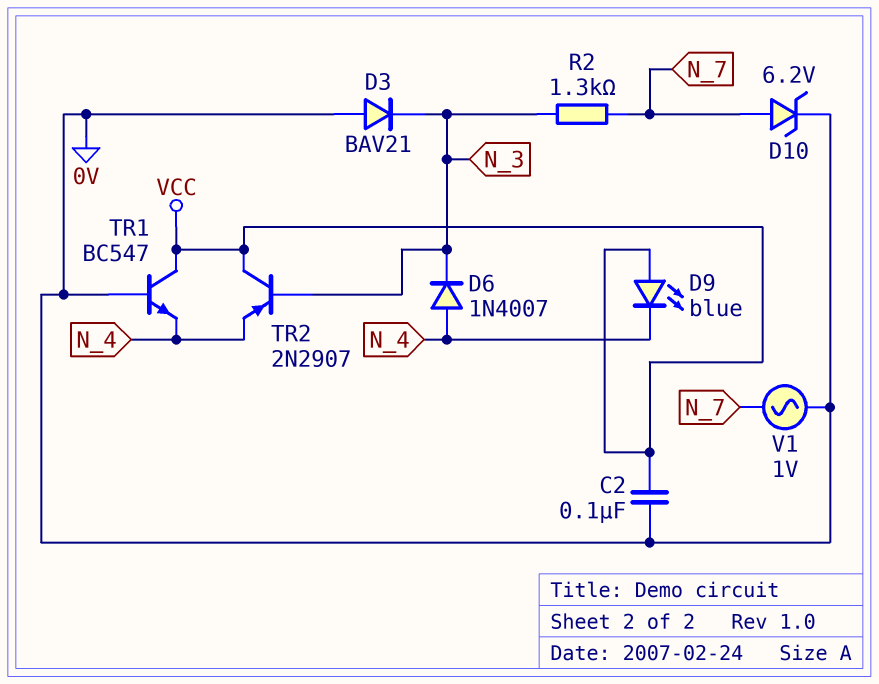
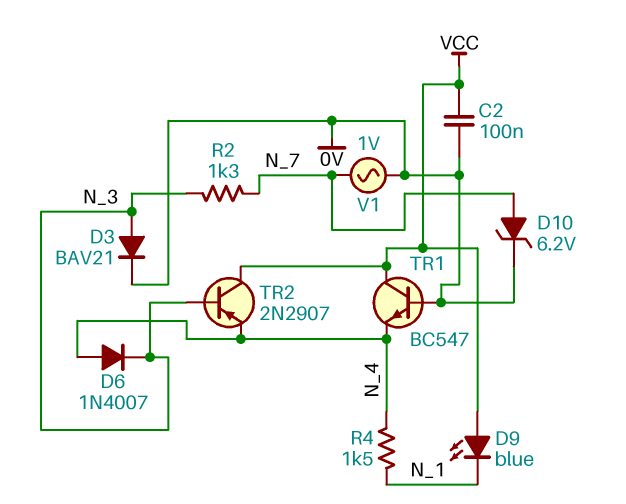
D3: diode BAV21 (A 0V, K N_3) -> diode BAV21 (A N_3, K 0V)
D9: LED blue (A VCC, K N_4) -> LED blue (A VCC, K N_1)
R4: none -> 1.5k (N_1, N_4)

